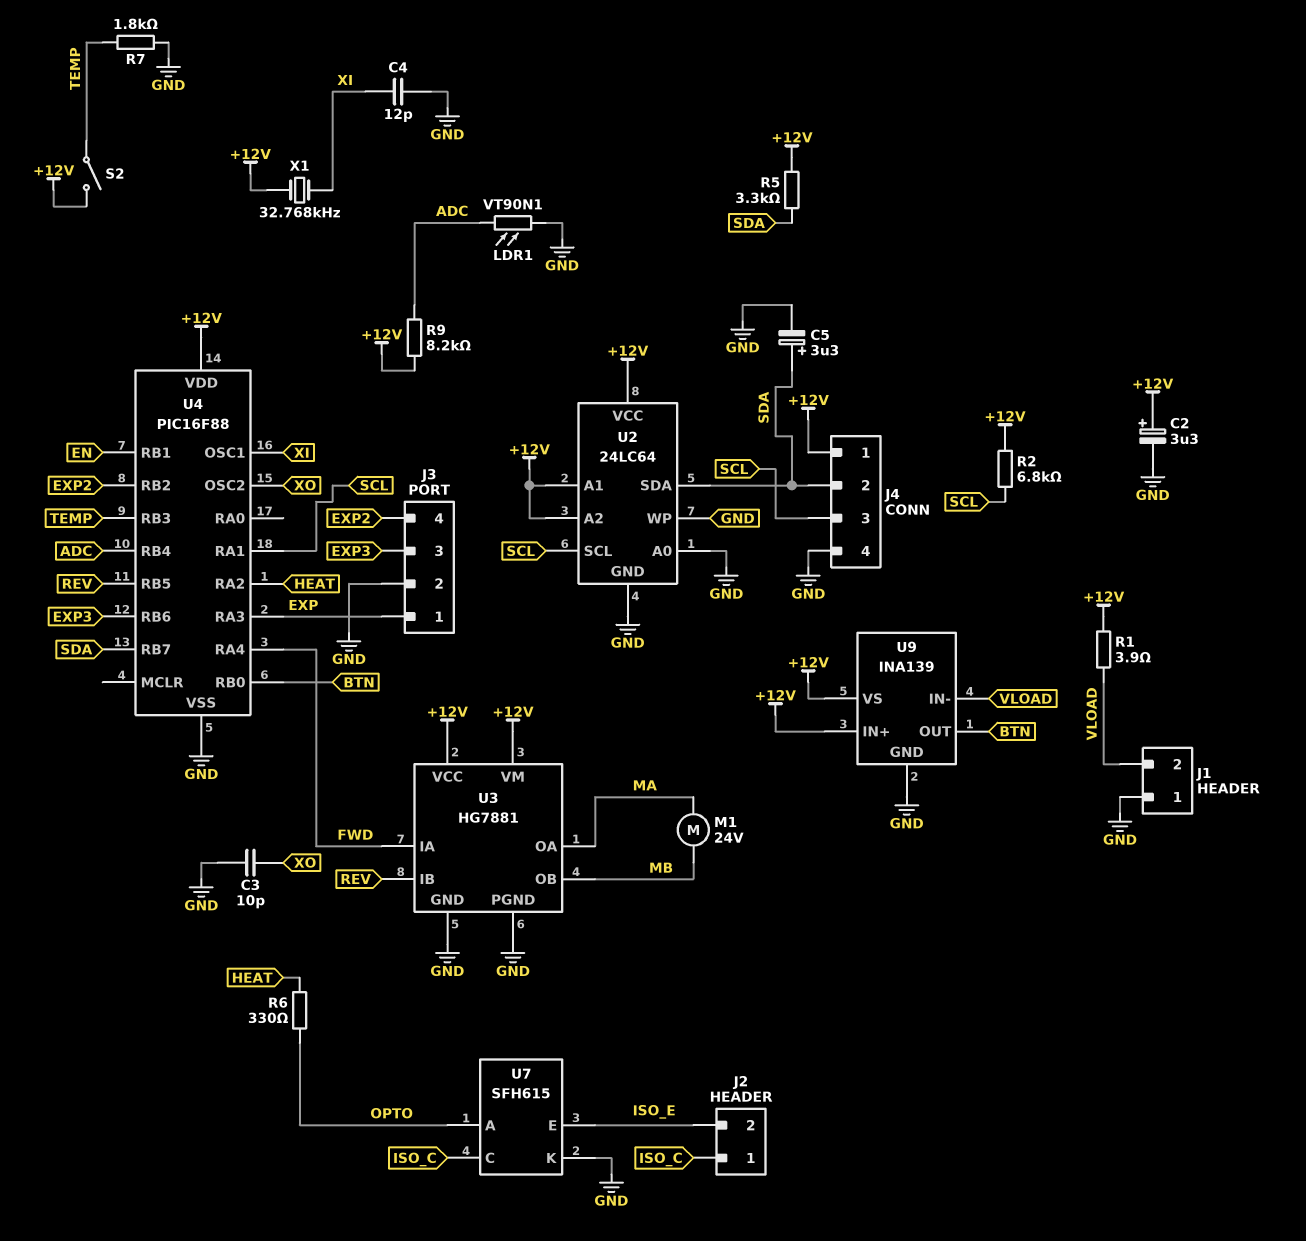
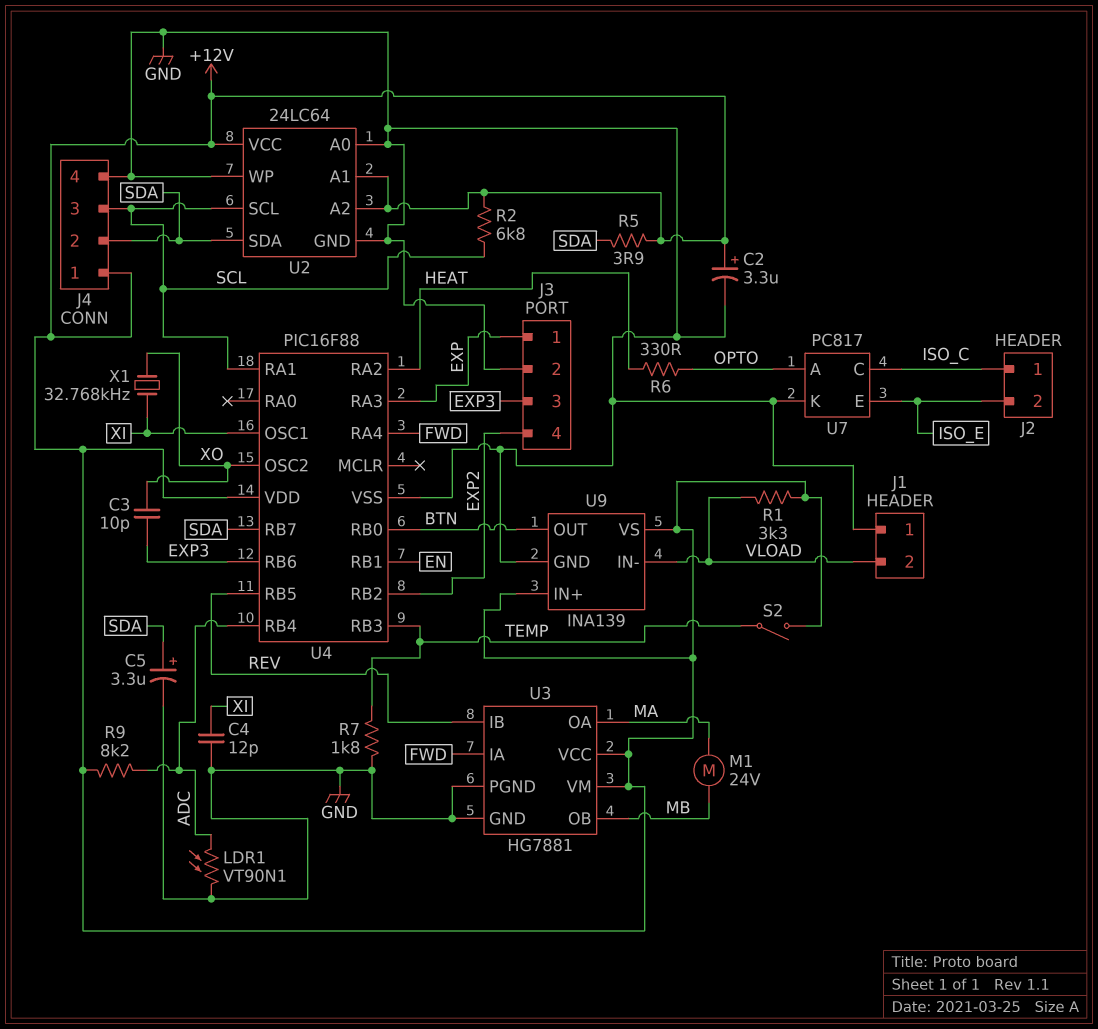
C3: 10pF (GND, XO) -> 10pF (EXP3, XO)
R1: 3.9 (+12V, VLOAD) -> 3.3k (+12V, VLOAD)
R5: 3.3k (+12V, SDA) -> 3.9 (+12V, SDA)
U7: SFH615 -> PC817
X1: 32.768kHz (+12V, XI) -> 32.768kHz (XI, XO)

